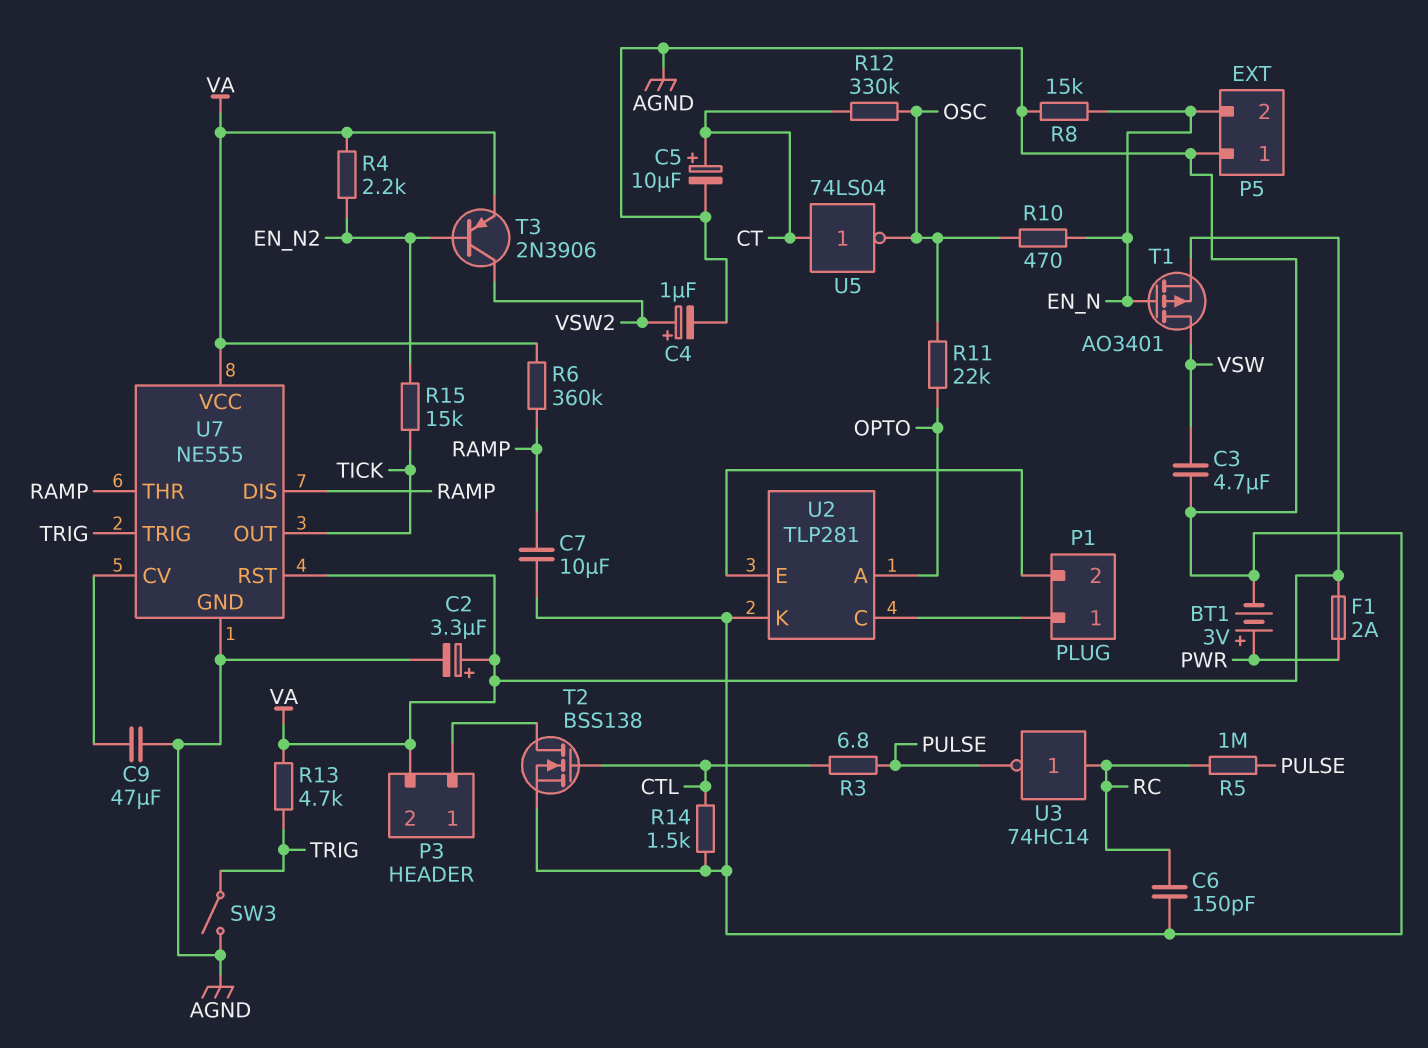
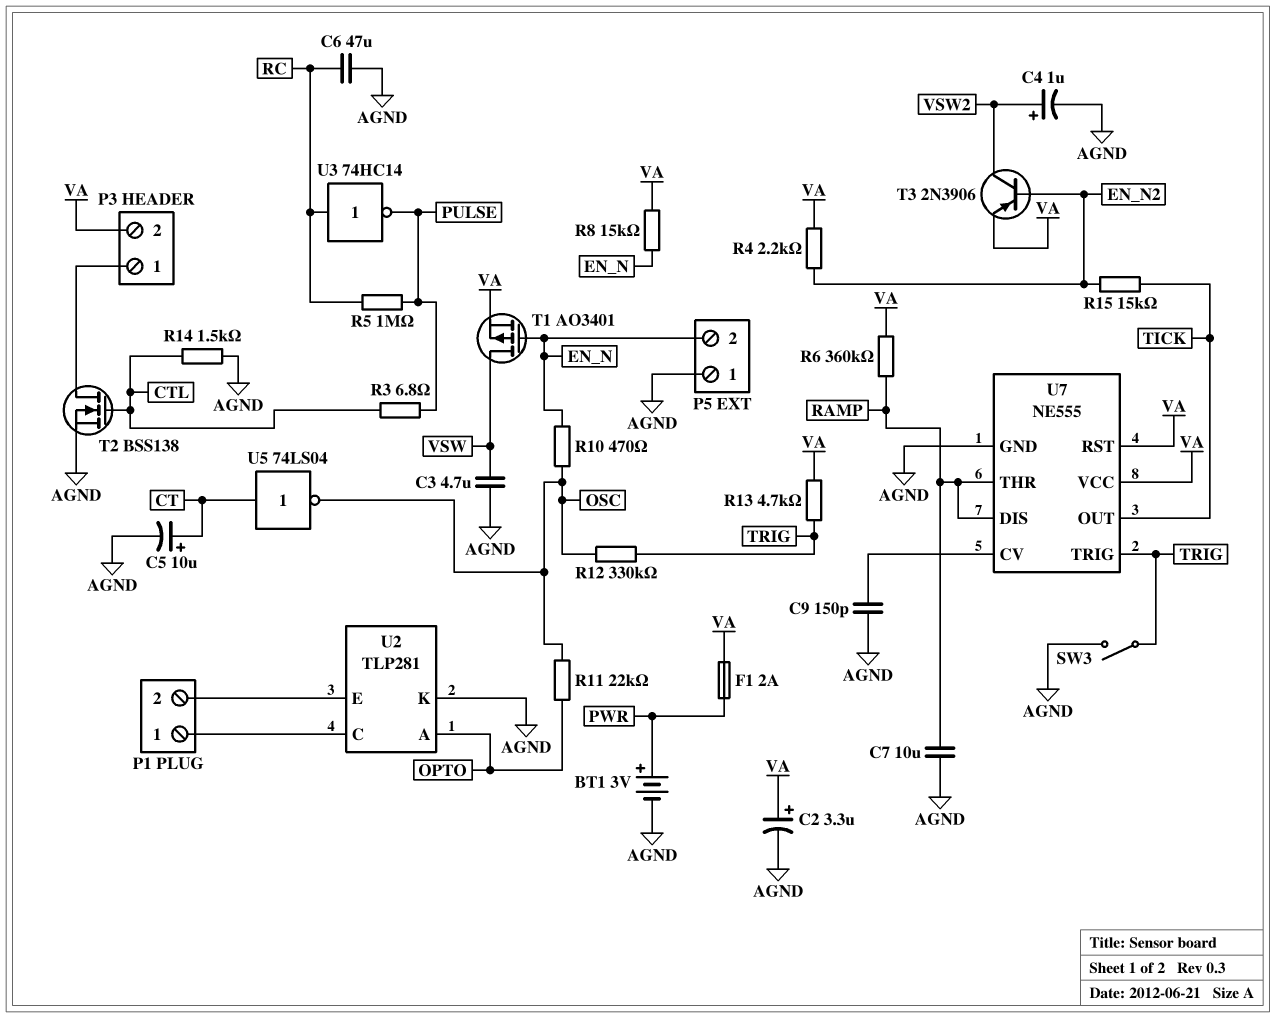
C6: 150pF (AGND, RC) -> 47uF (AGND, RC)
C9: 47uF (AGND, U7/CV) -> 150pF (AGND, U7/CV)
R8: 15k (AGND, EN_N) -> 15k (EN_N, VA)
R12: 330k (CT, OSC) -> 330k (OSC, TRIG)

